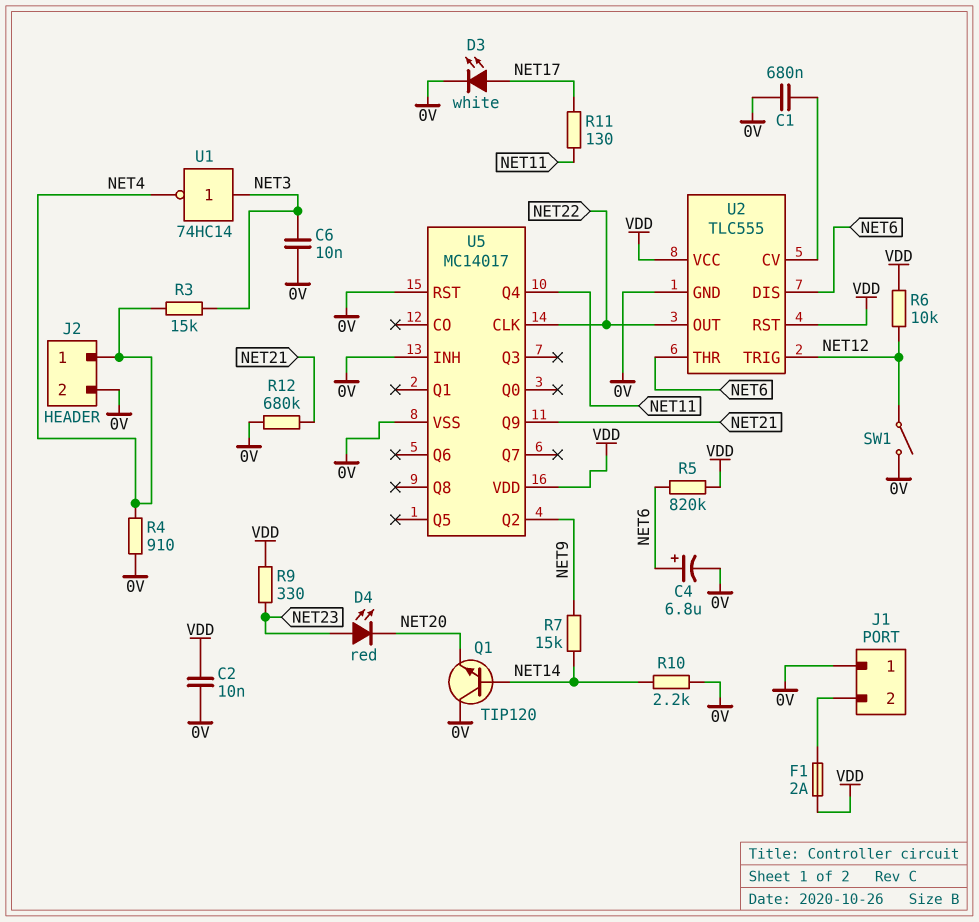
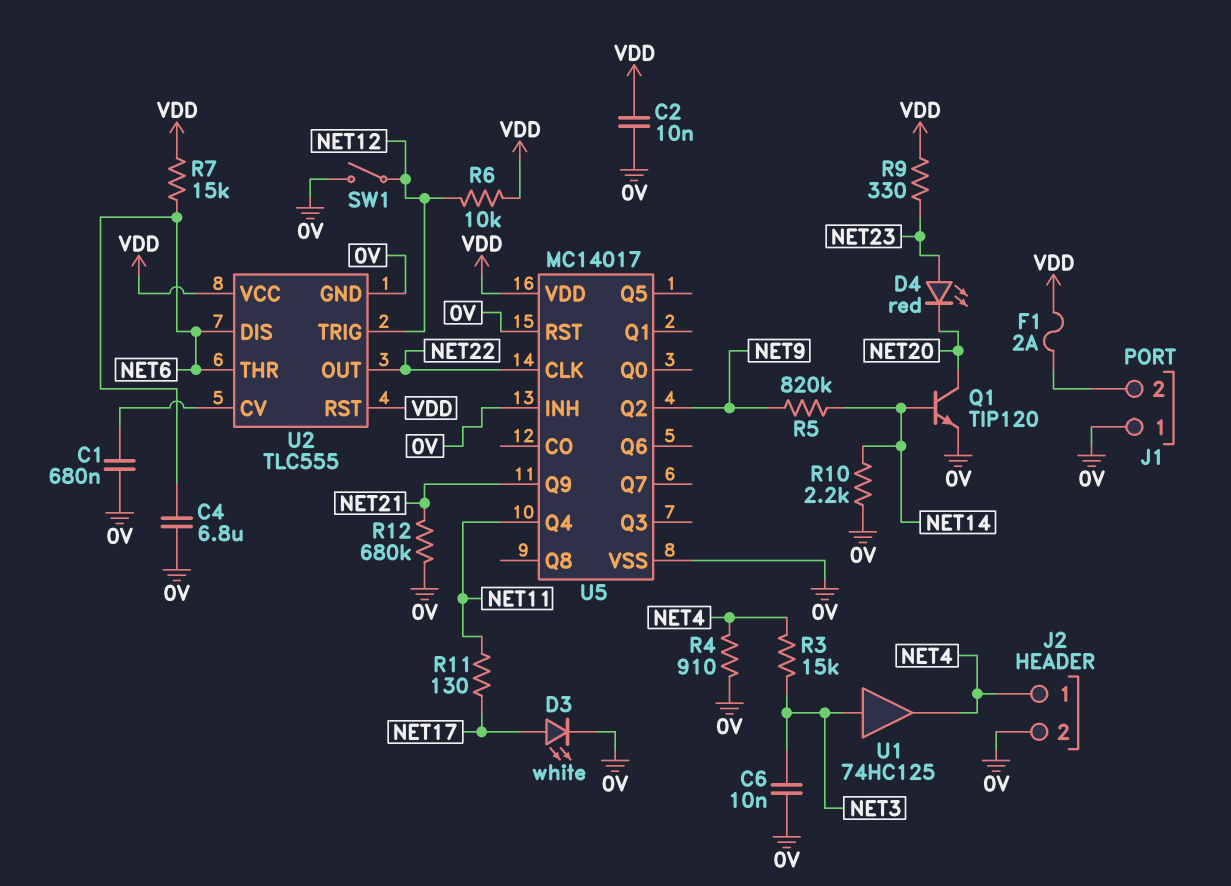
C4: 6.8uF (plus NET6, minus 0V) -> 6.8uF (0V, NET6)
Q1: NPN TIP120 (B NET14, C 0V, E NET20) -> NPN TIP120 (B NET14, C NET20, E 0V)
R5: 820k (NET6, VDD) -> 820k (NET9, NET14)
R7: 15k (NET9, NET14) -> 15k (NET6, VDD)
U1: NOT 74HC14 (in NET3, out NET4) -> buffer 74HC125 (in NET3, out NET4)

